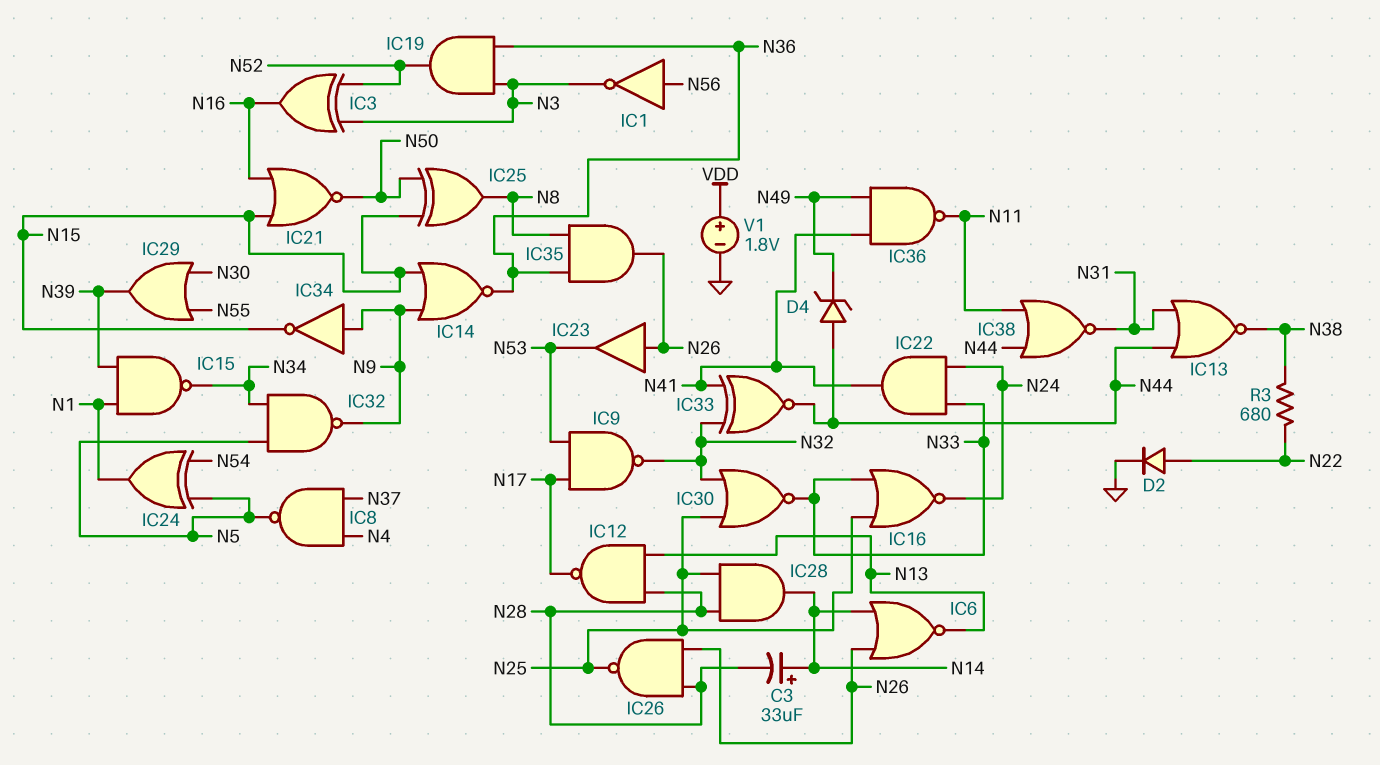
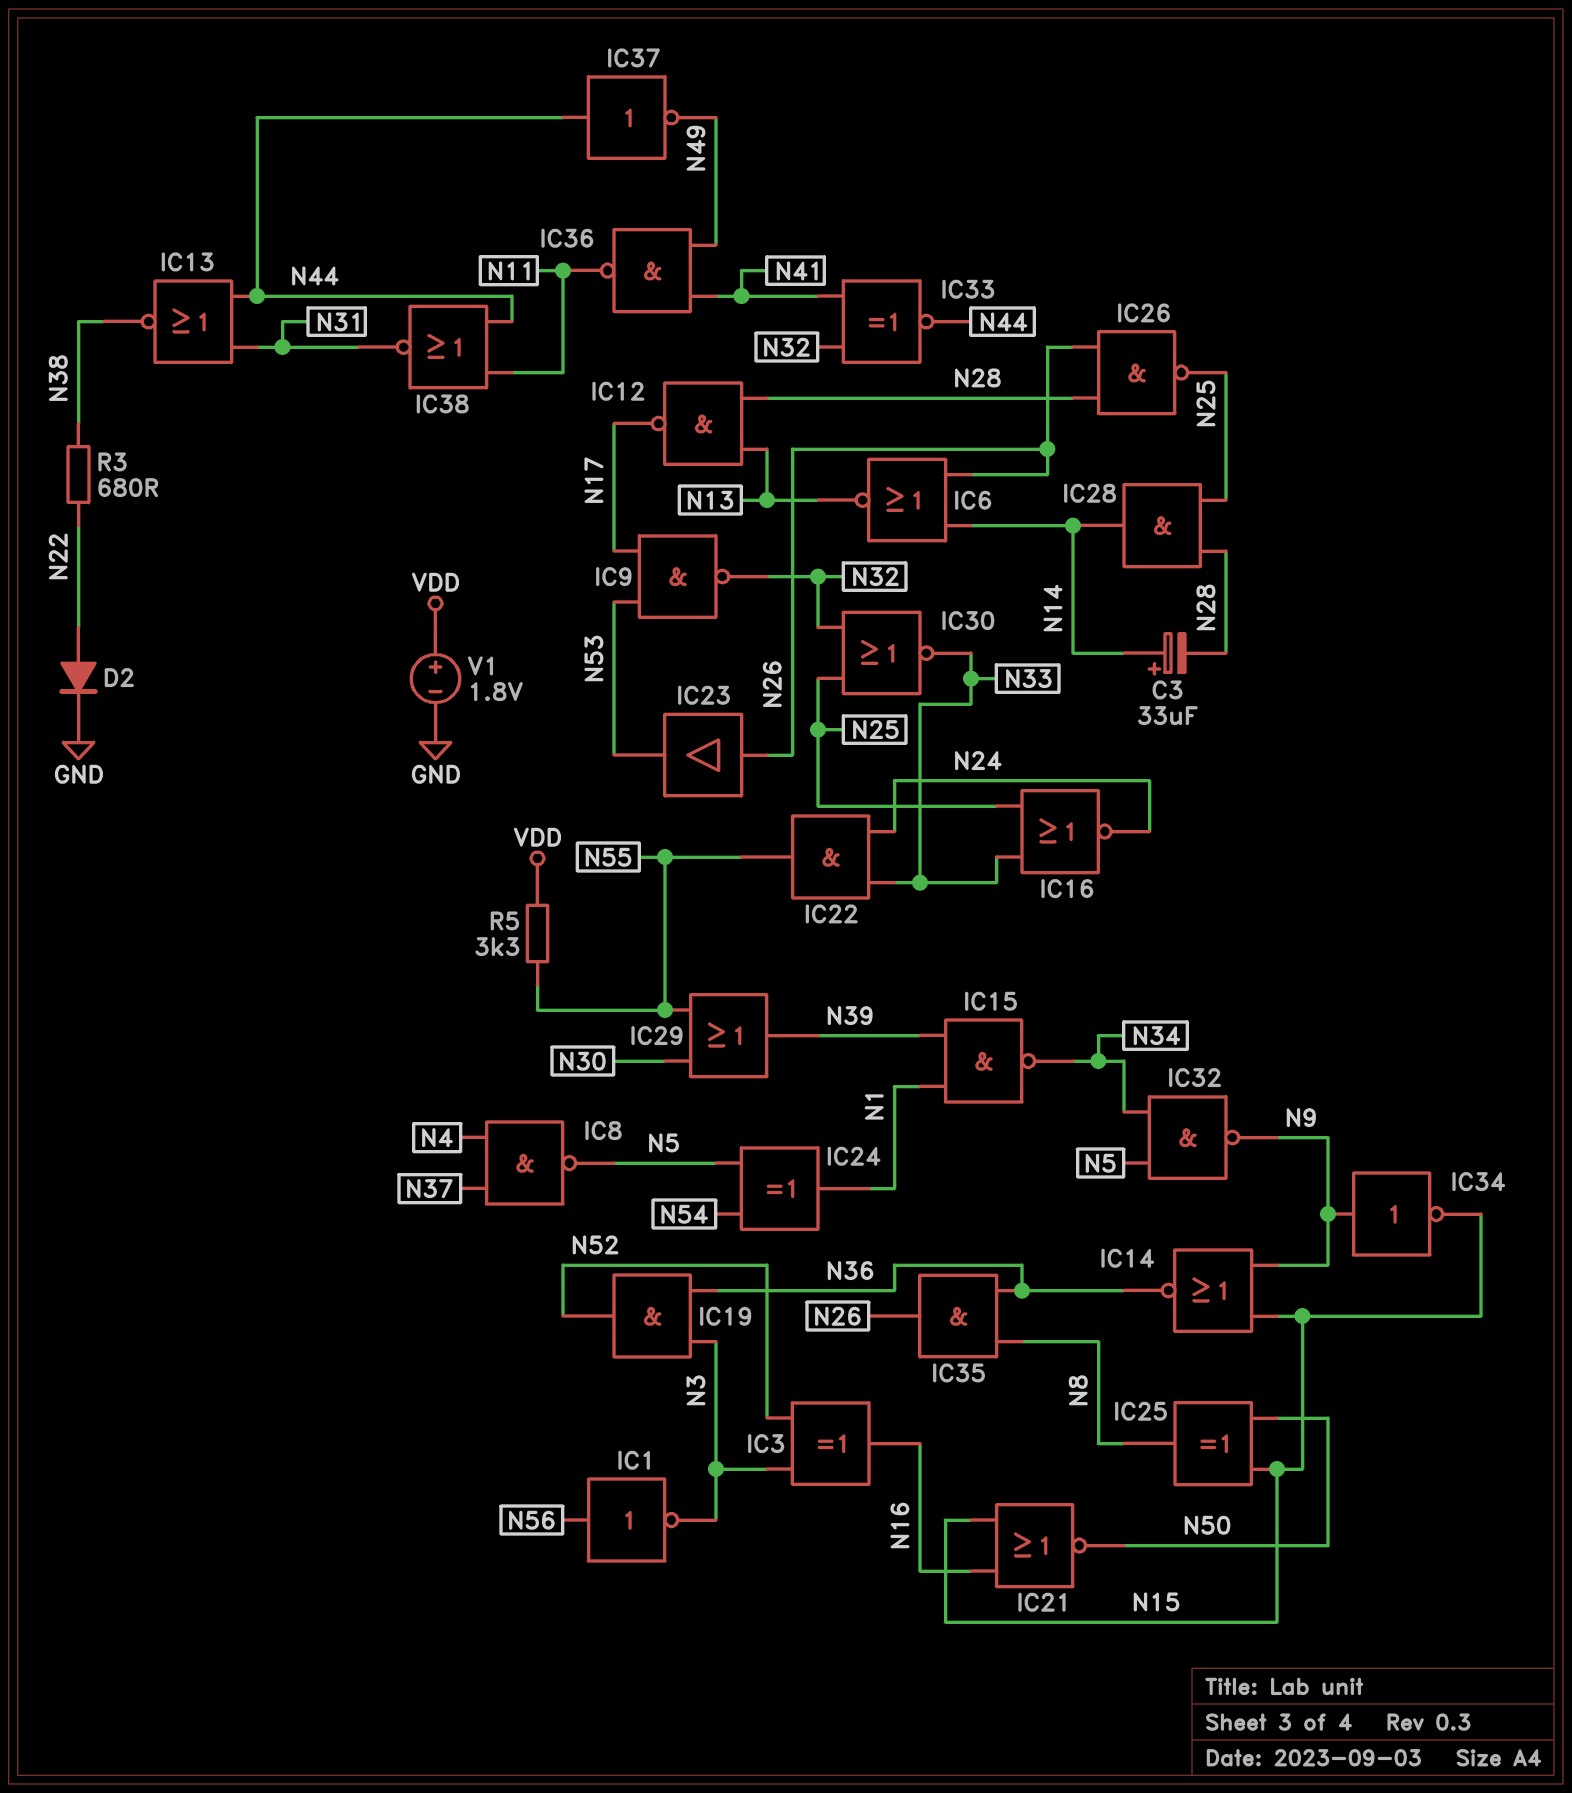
D4: zener (A N44, K N49) -> none
IC22: AND (in N24, in N33, out N41) -> AND (in N24, in N33, out N55)
IC37: none -> NOT (in N44, out N49)
R5: none -> 3.3k (N55, VDD)

